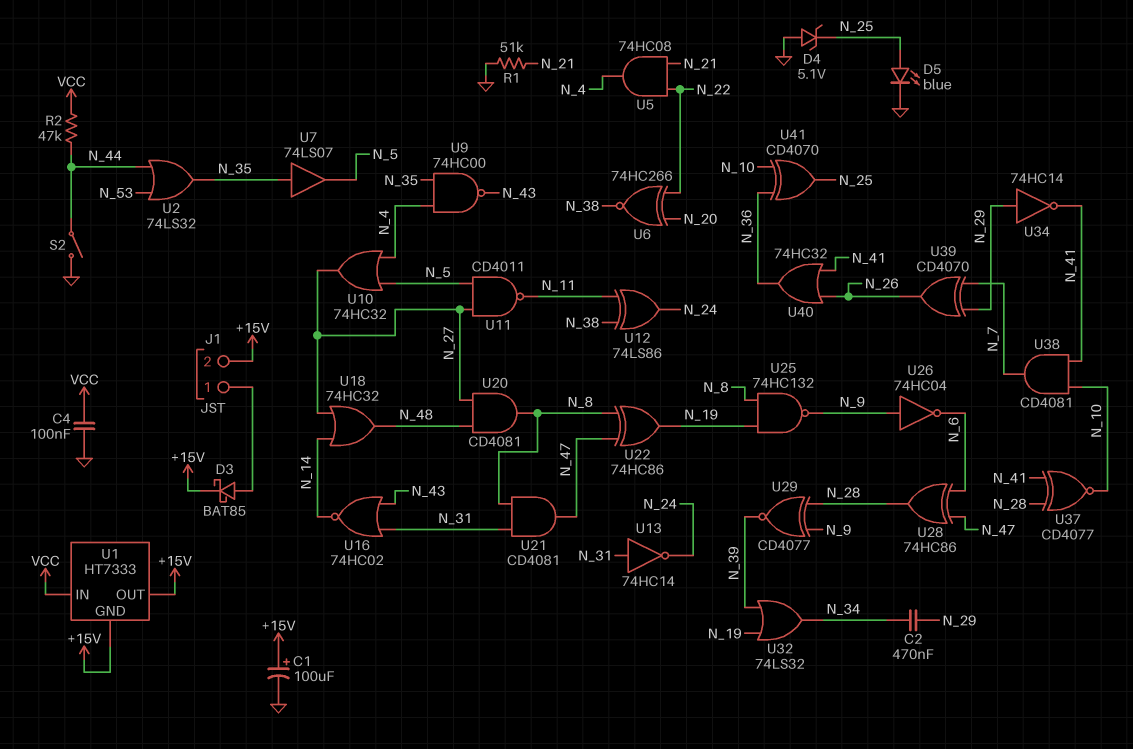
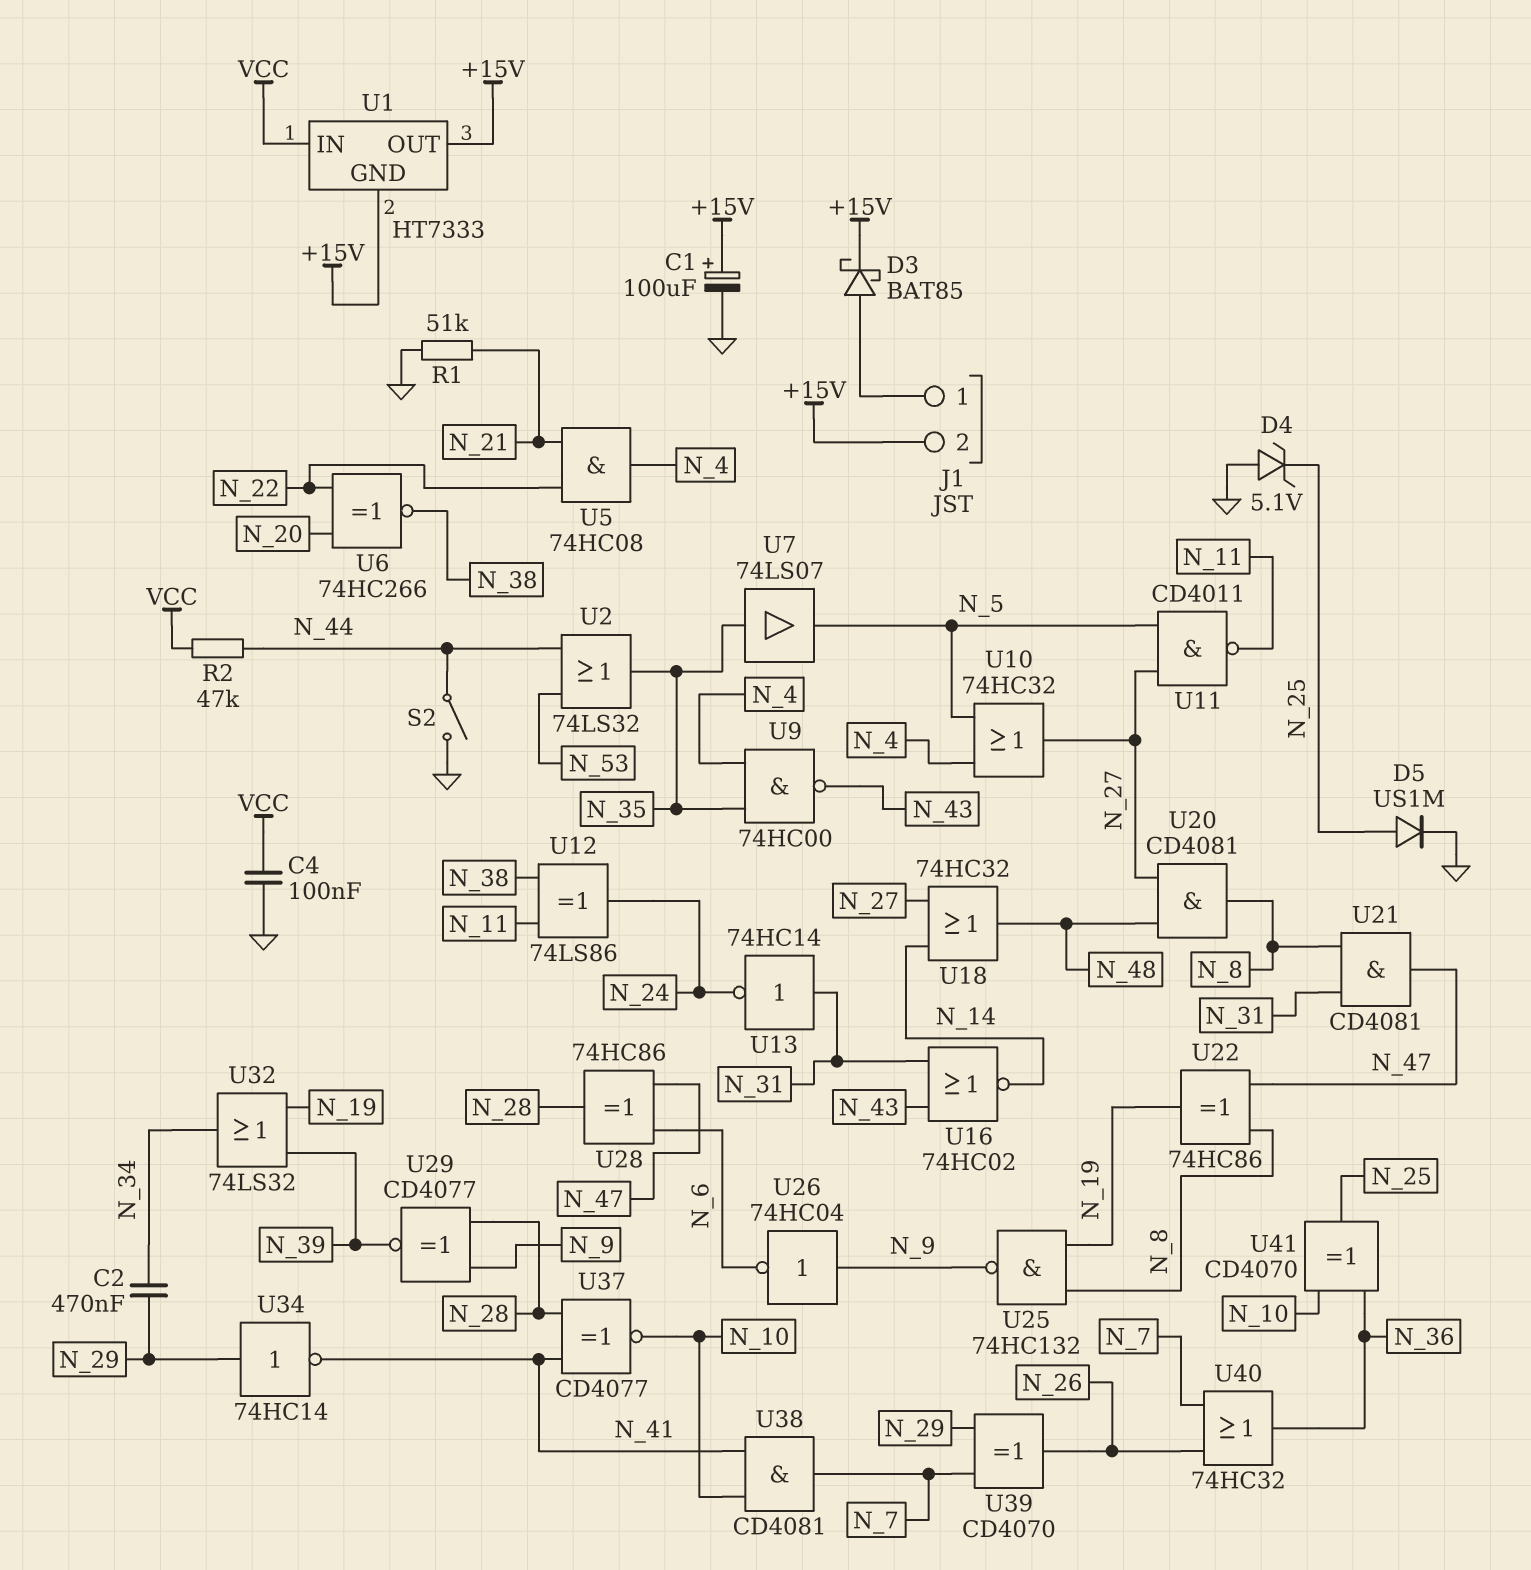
D5: LED blue (A N_25, K GND) -> diode US1M (A N_25, K GND)
U40: OR 74HC32 (in N_26, in N_41, out N_36) -> OR 74HC32 (in N_7, in N_26, out N_36)

